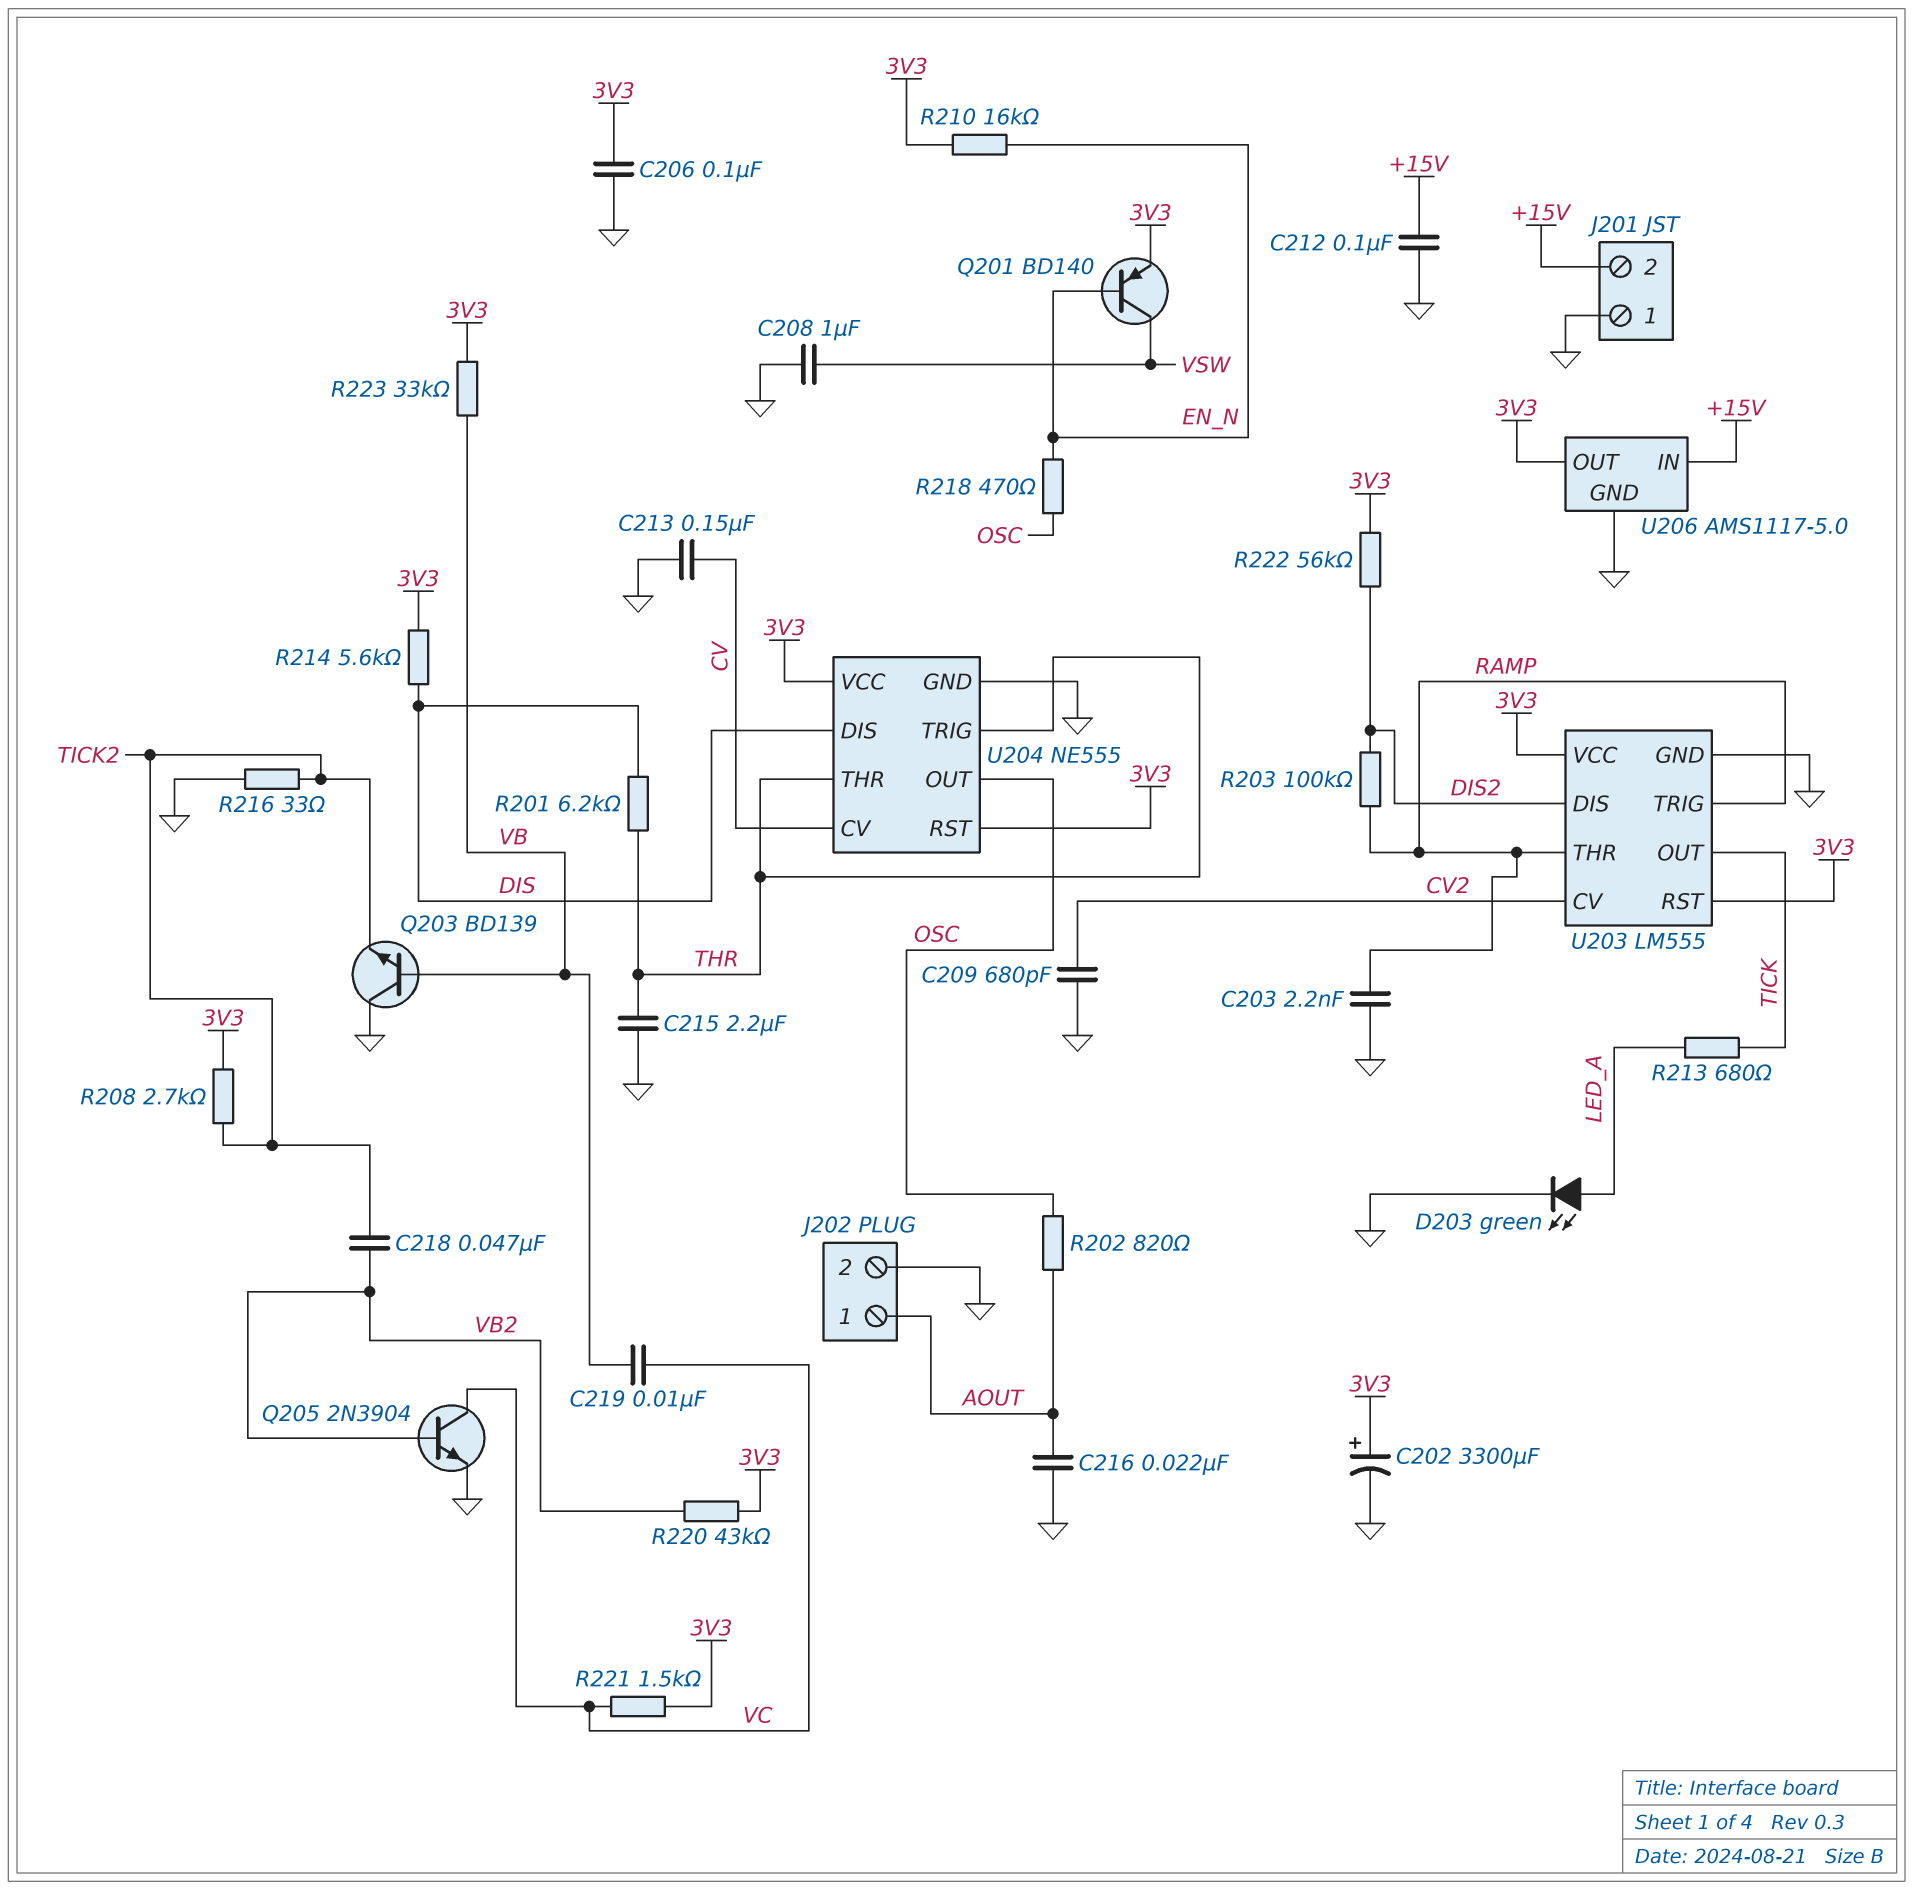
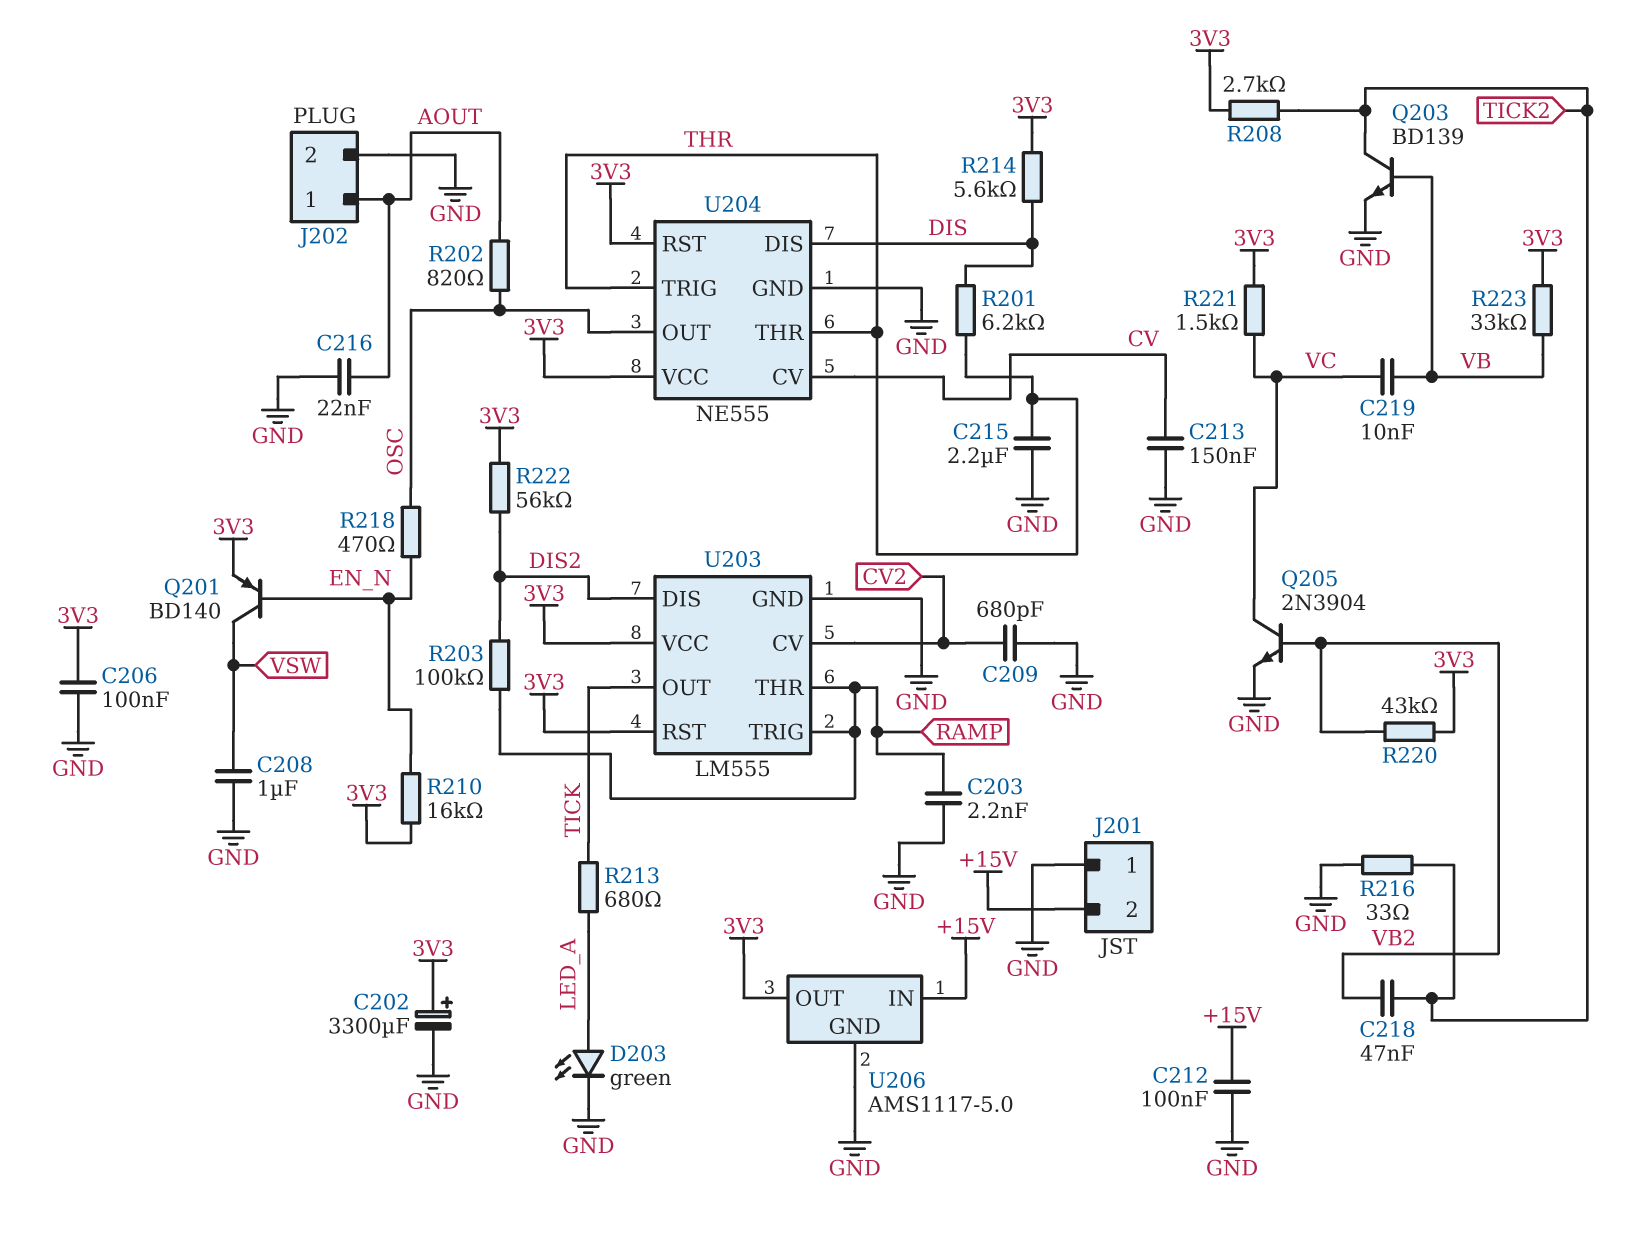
Q203: NPN BD139 (B VB, C GND, E TICK2) -> NPN BD139 (B VB, C TICK2, E GND)

